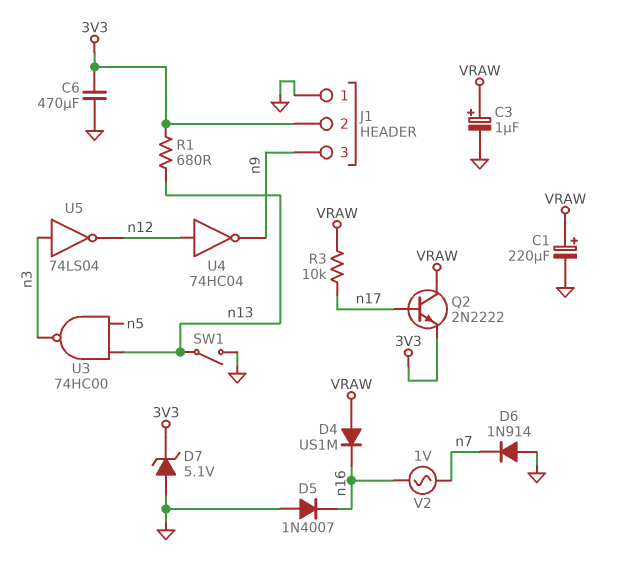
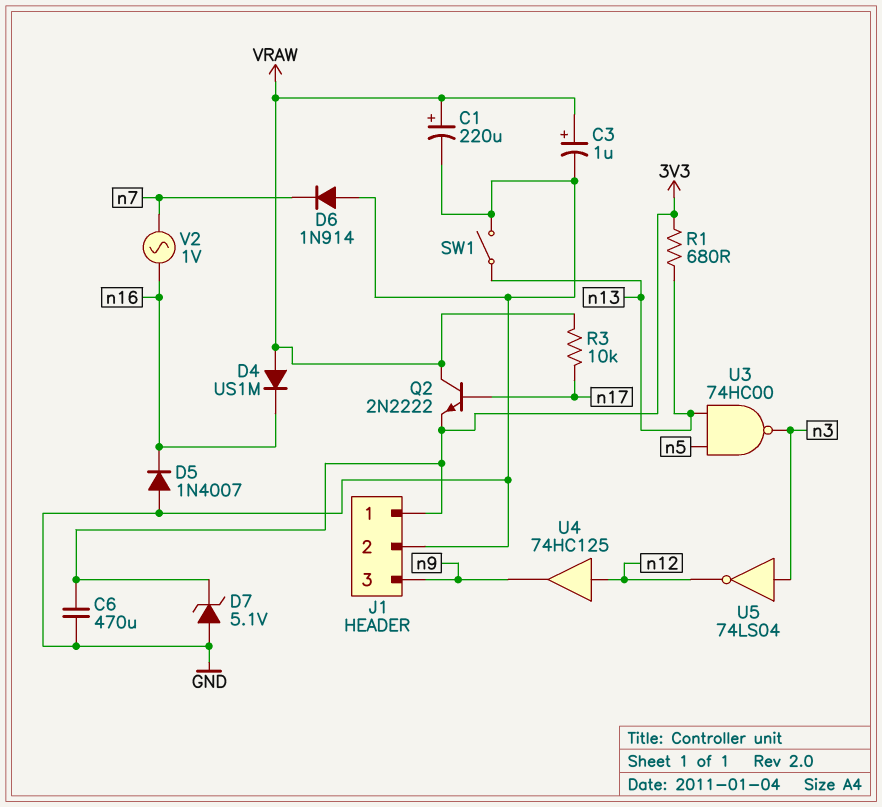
J1 pin 1: GND -> 3V3
J1 pin 2: 3V3 -> GND
U4: NOT 74HC04 (in n12, out n9) -> buffer 74HC125 (in n12, out n9)

